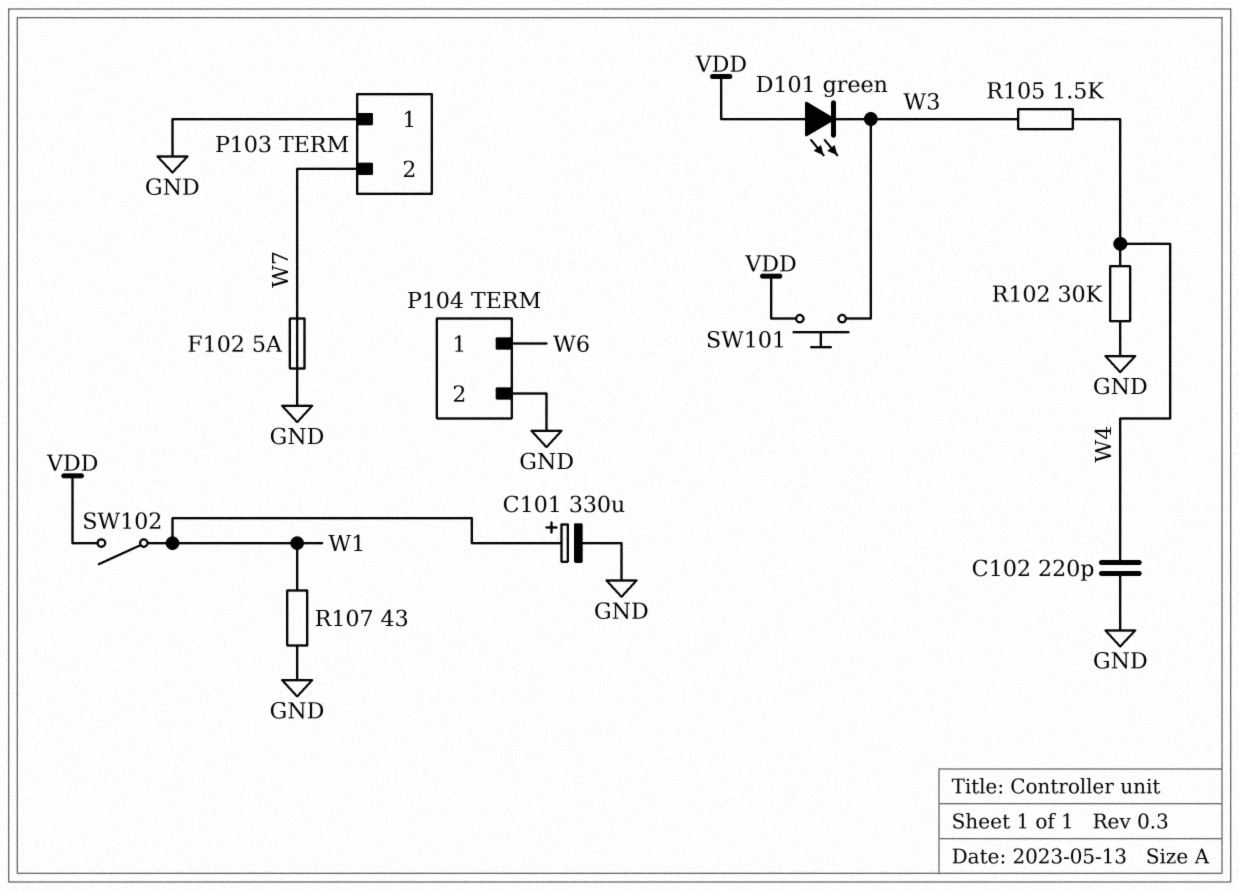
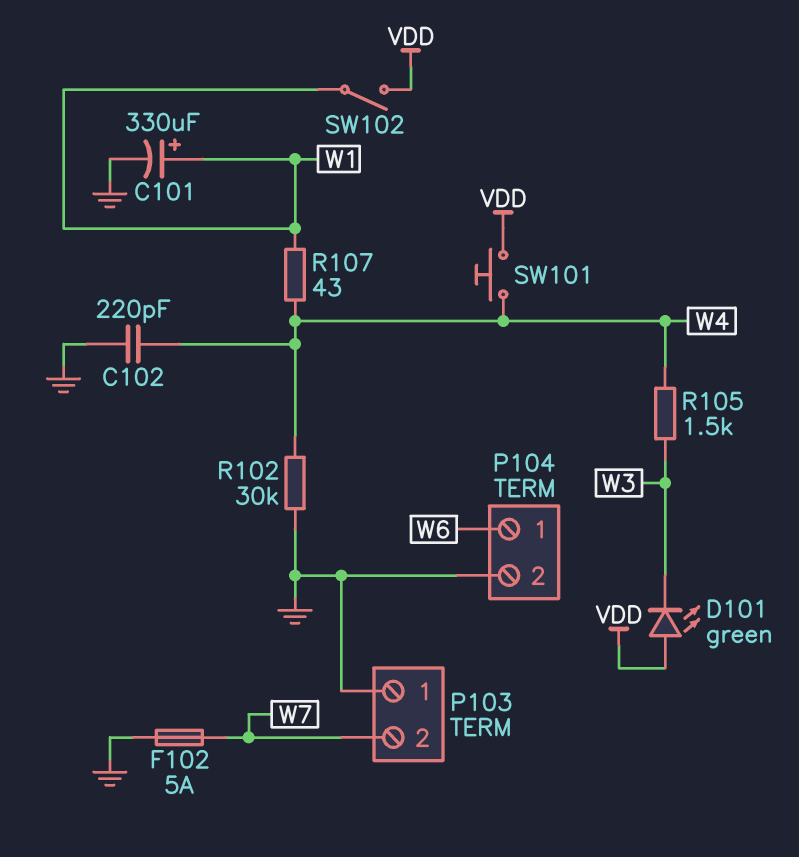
R107: 43 (GND, W1) -> 43 (W1, W4)
SW101: button (VDD, W3) -> button (VDD, W4)

